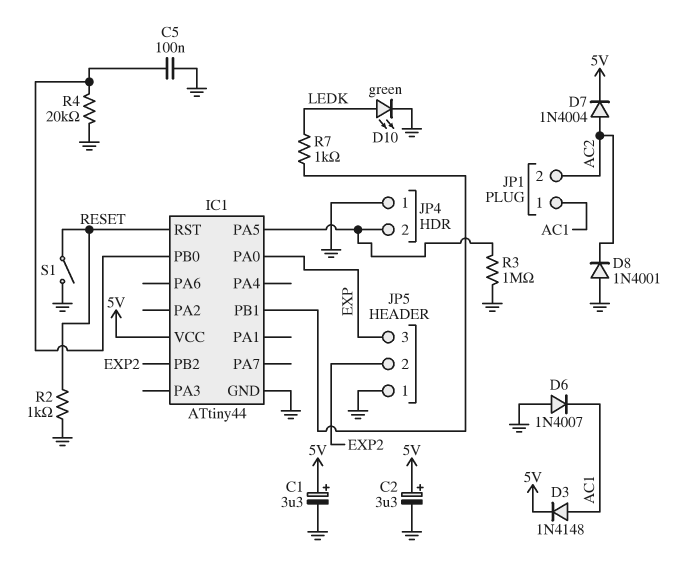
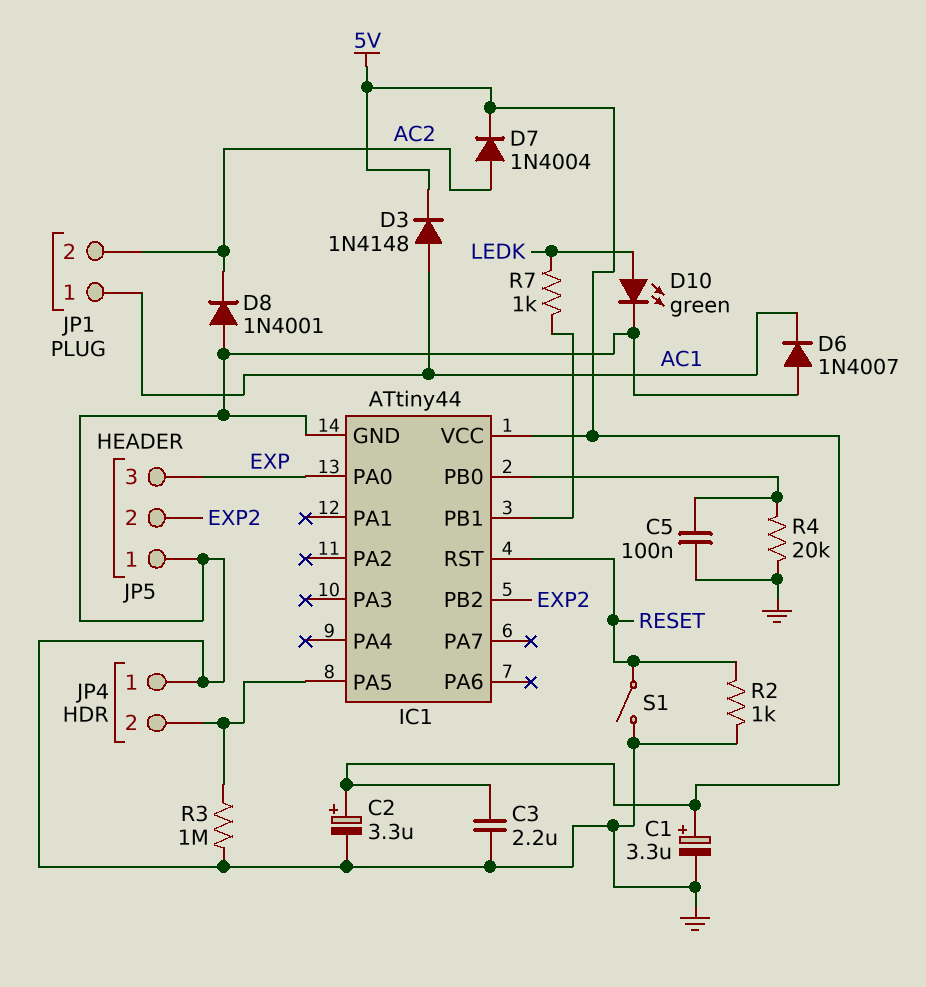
C3: none -> 2.2uF (5V, GND)

